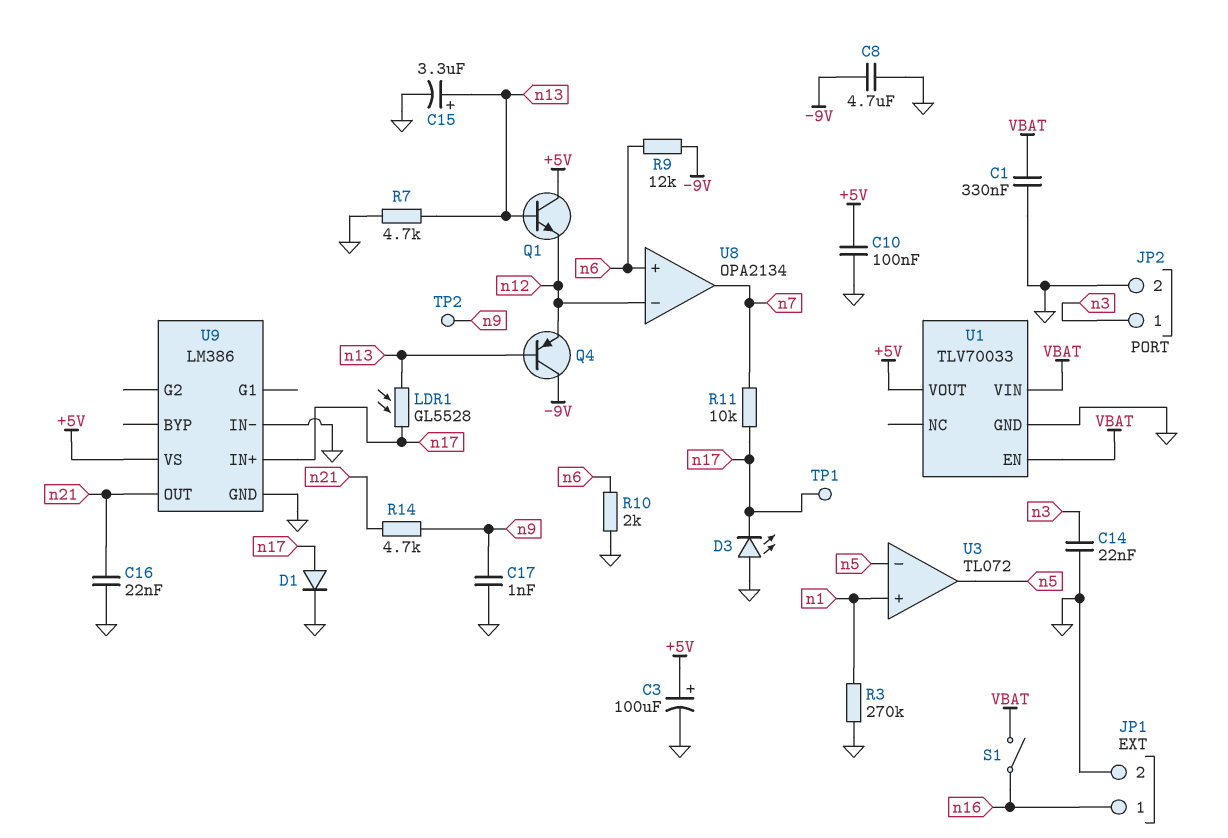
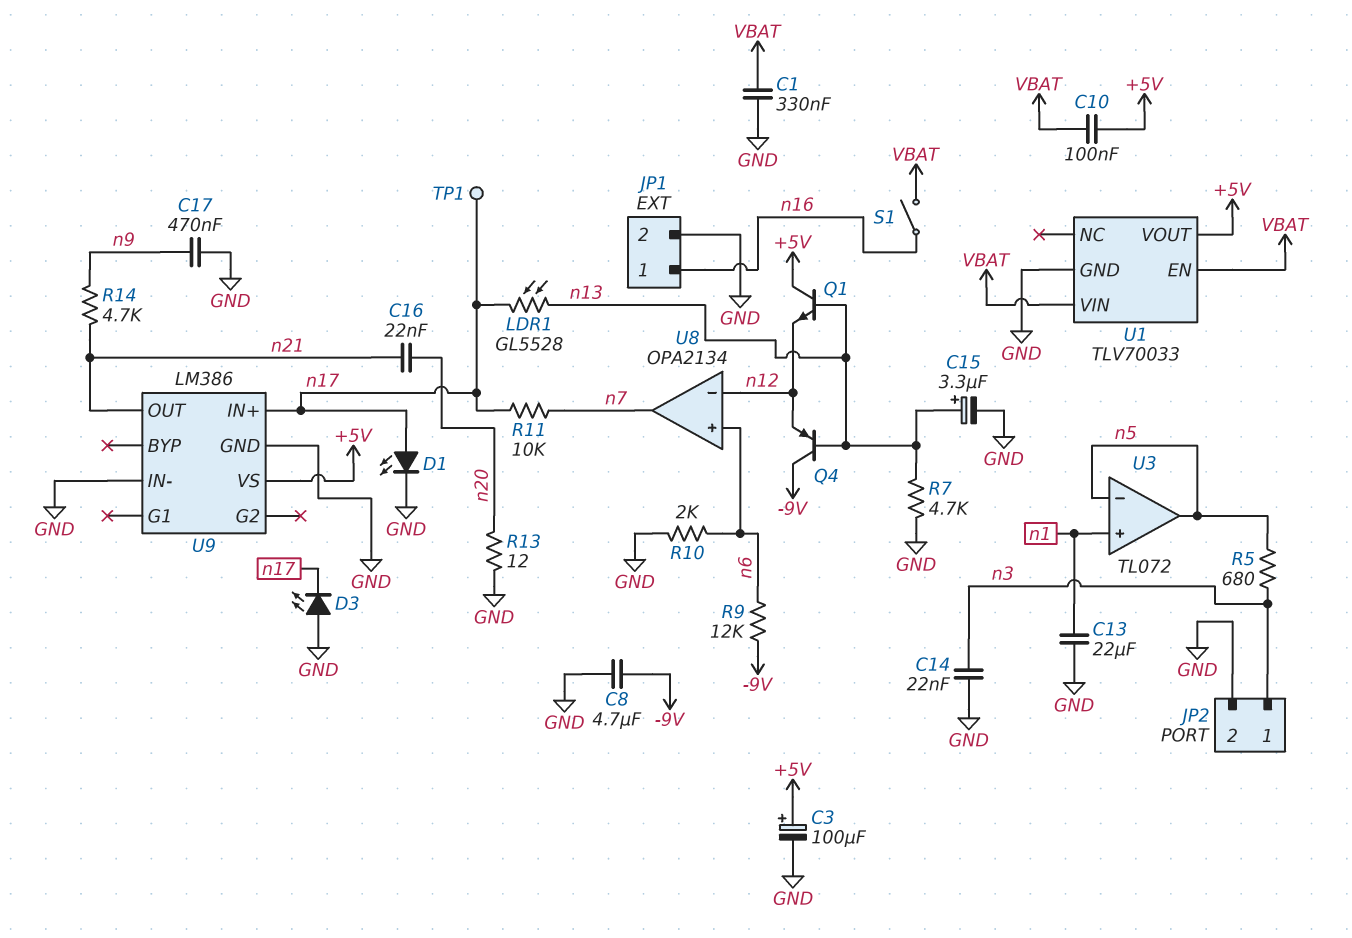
C10: 100nF (+5V, GND) -> 100nF (+5V, VBAT)
C13: none -> 22uF (GND, n1)
C16: 22nF (GND, n21) -> 22nF (n20, n21)
C17: 1nF (GND, n9) -> 470nF (GND, n9)
D1: diode (A n17, K GND) -> LED (A n17, K GND)
R3: 270k (GND, n1) -> none
R5: none -> 680 (n3, n5)
R13: none -> 12 (GND, n20)
TP2: test point (n9) -> none

